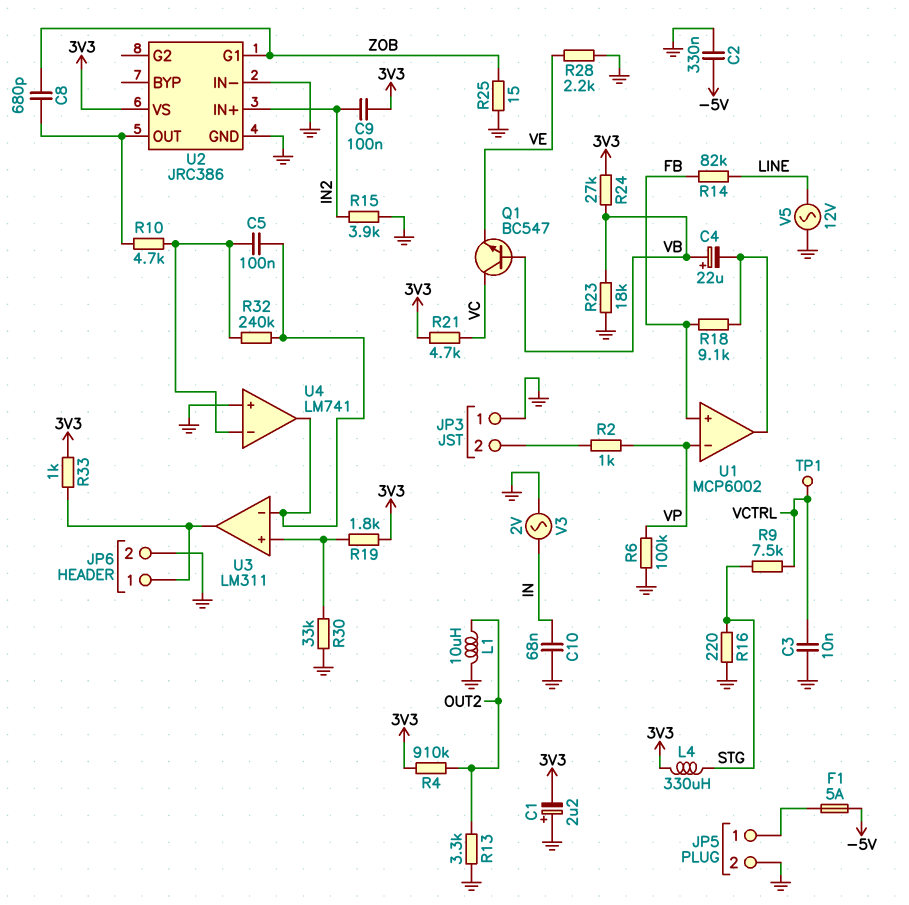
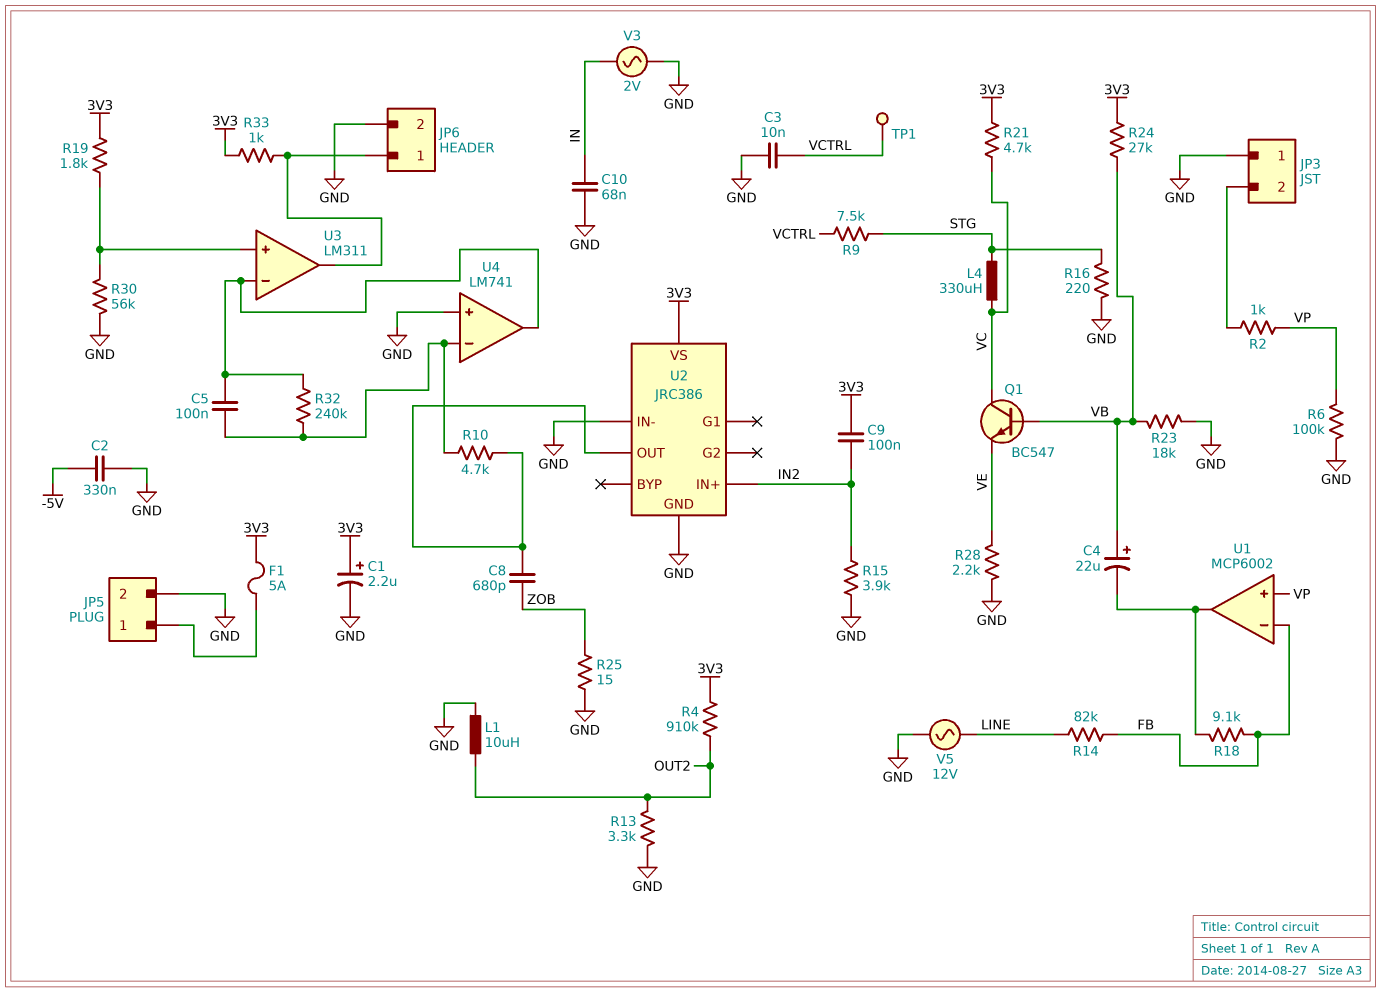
C1: 2.2uF (plus GND, minus 3V3) -> 2.2uF (plus 3V3, minus GND)
F1: 5A (-5V, JP5/1) -> 5A (3V3, JP5/1)
L4: 330uH (3V3, STG) -> 330uH (STG, VC)
R30: 33k (GND, U3/in+) -> 56k (GND, U3/in+)
U1 pin in+: FB -> VP
U1 pin in-: VP -> FB
U2 pin G1: ZOB -> none

